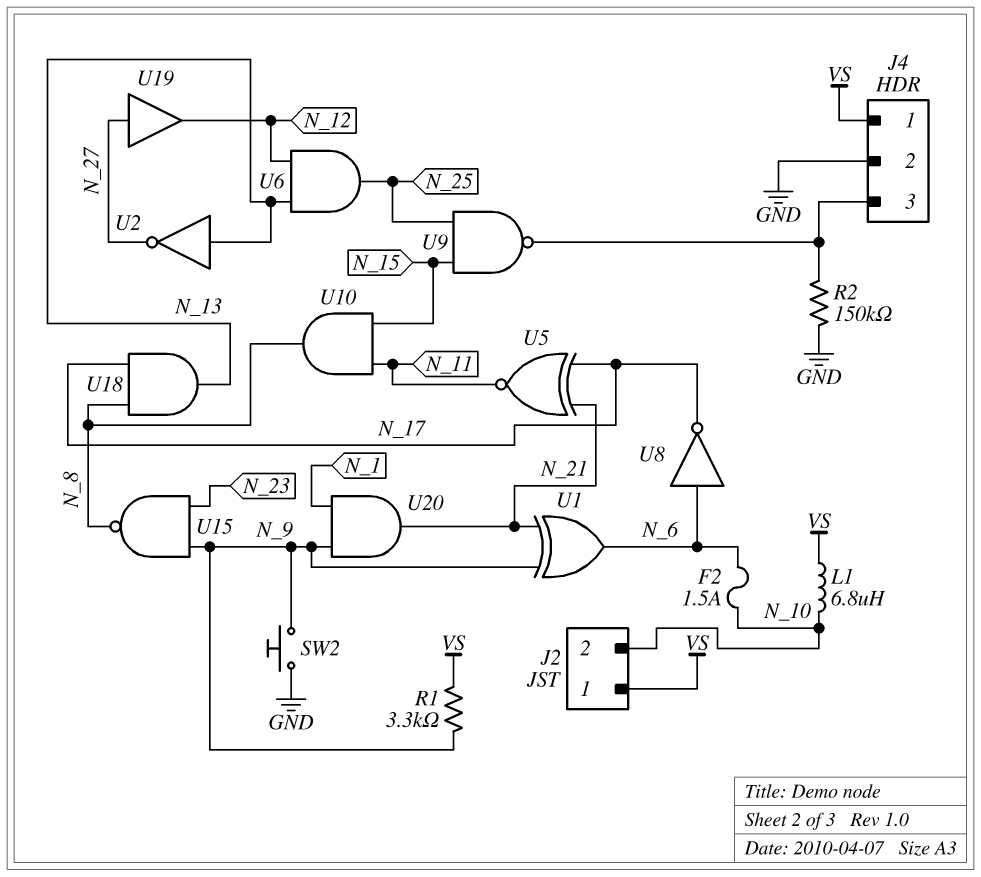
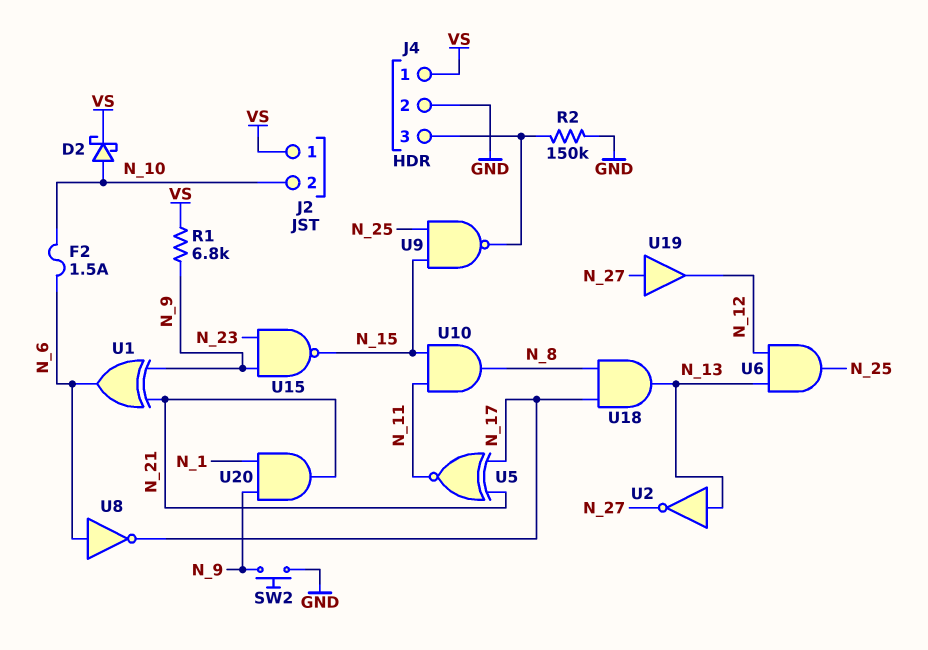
D2: none -> schottky (A N_10, K VS)
L1: 6.8uH (N_10, VS) -> none
R1: 3.3k (N_9, VS) -> 6.8k (N_9, VS)
U15: NAND (in N_9, in N_23, out N_8) -> NAND (in N_9, in N_23, out N_15)

